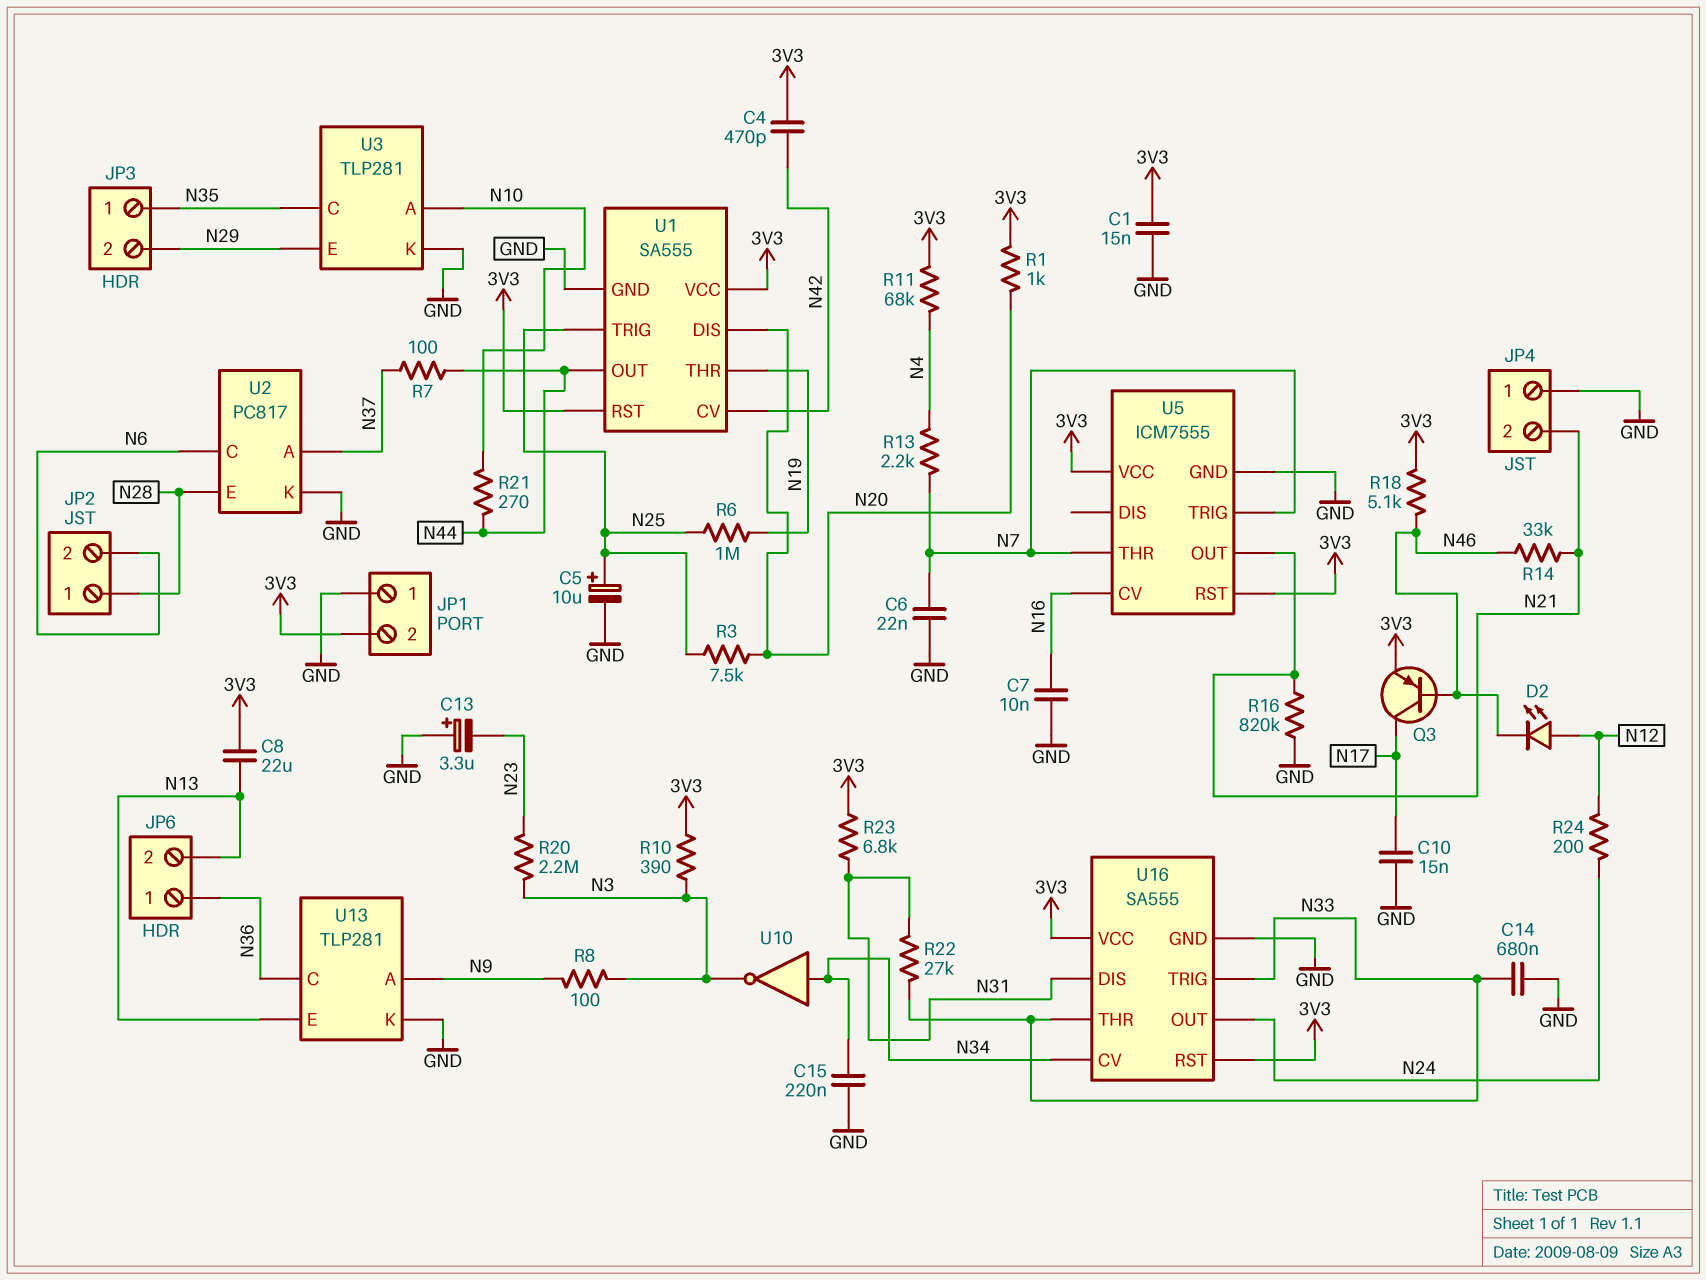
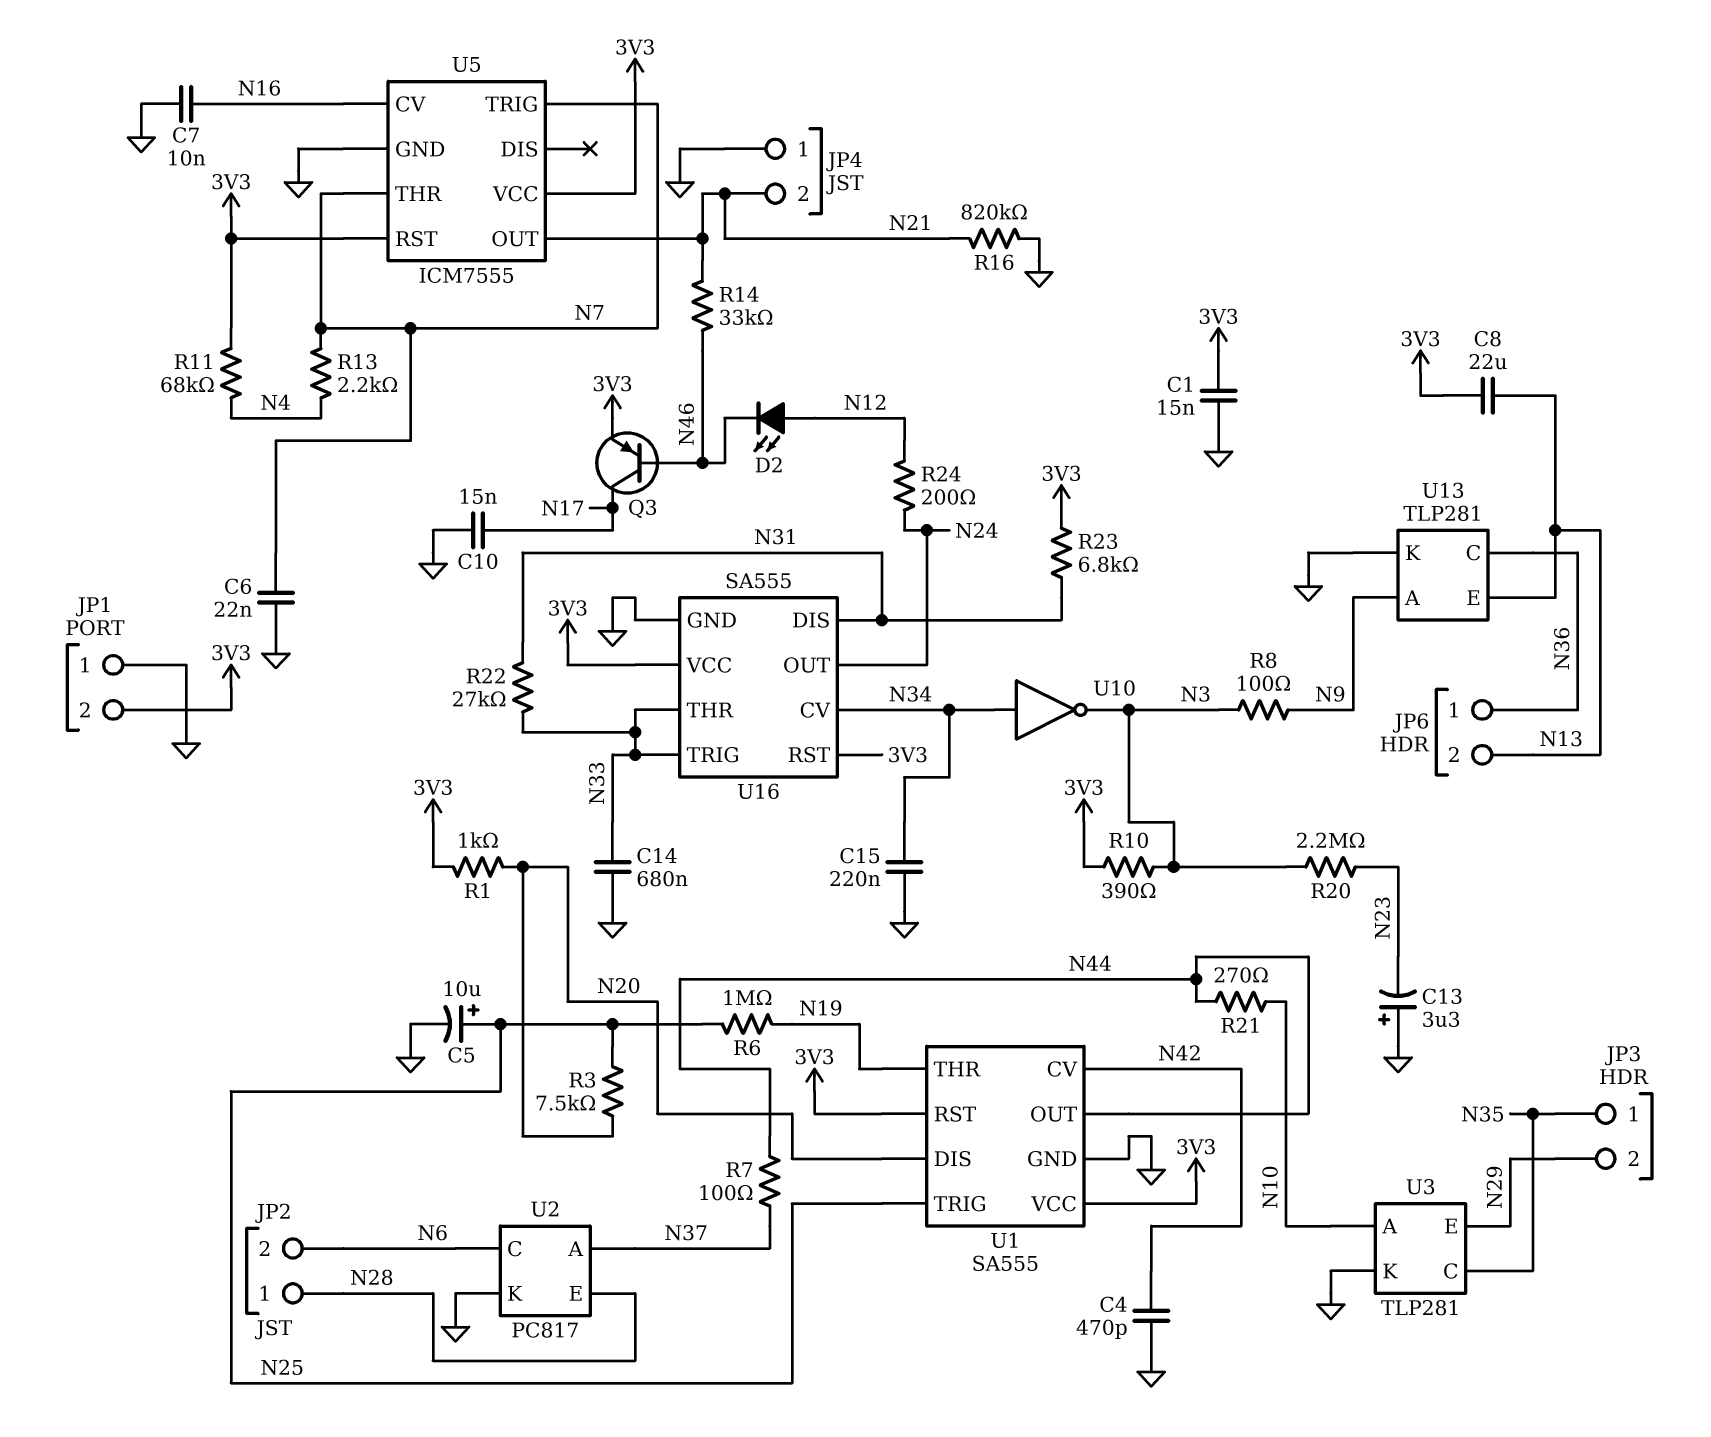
C4: 470pF (3V3, N42) -> 470pF (GND, N42)
R18: 5.1k (3V3, N46) -> none

